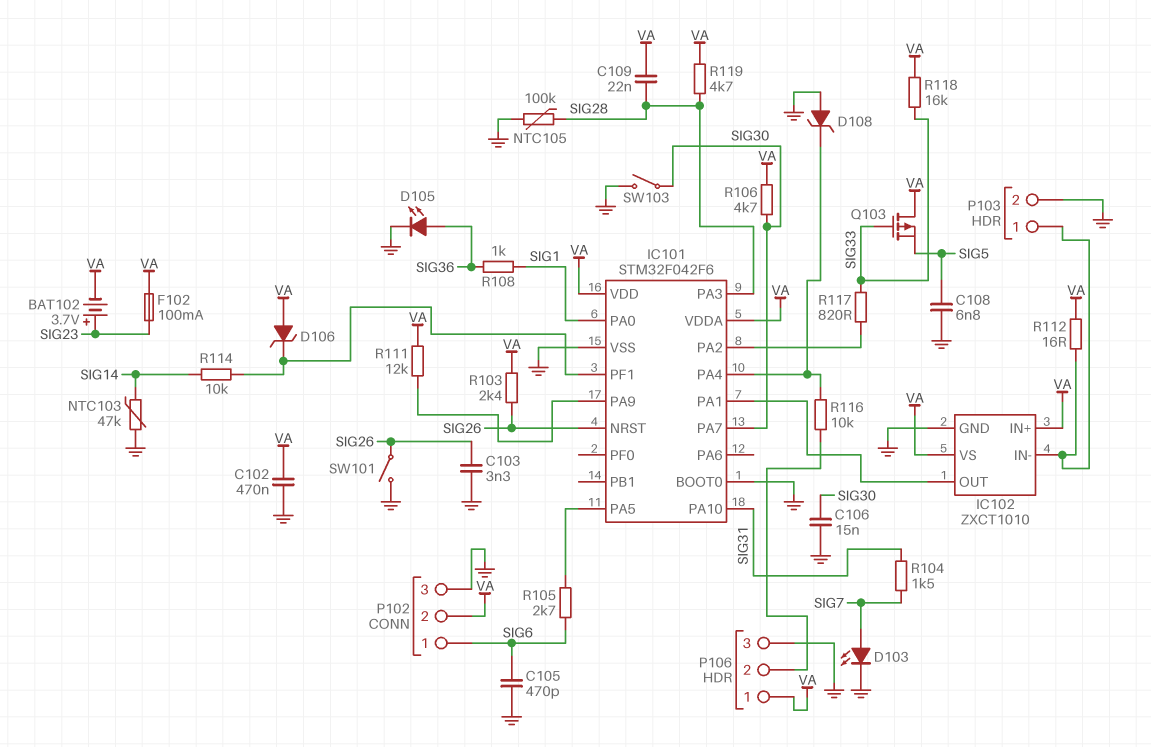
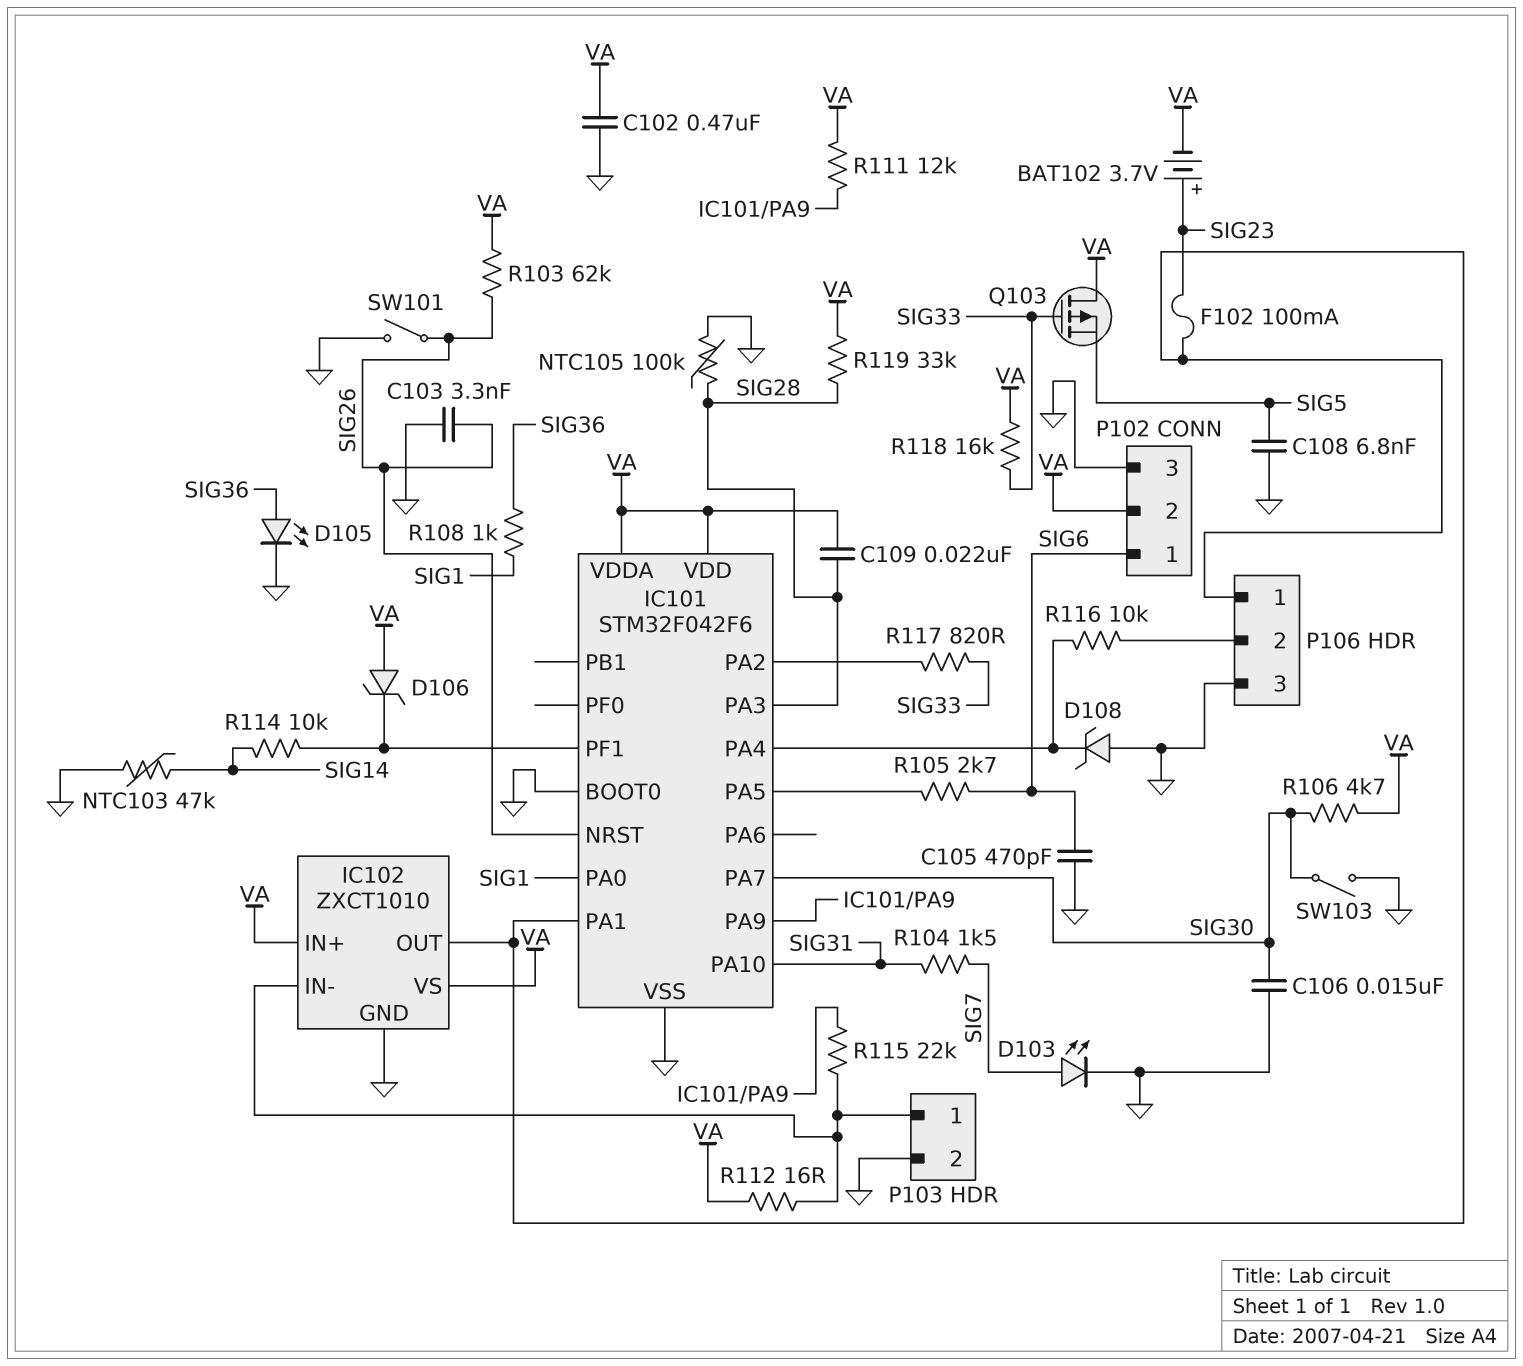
F102: 100mA (SIG23, VA) -> 100mA (IC101/PA1, SIG23)
P106 pin 1: VA -> IC101/PA1
R103: 2.4k (SIG26, VA) -> 62k (SIG26, VA)
R115: none -> 22k (IC101/PA9, IC102/IN-)
R119: 4.7k (SIG28, VA) -> 33k (SIG28, VA)

